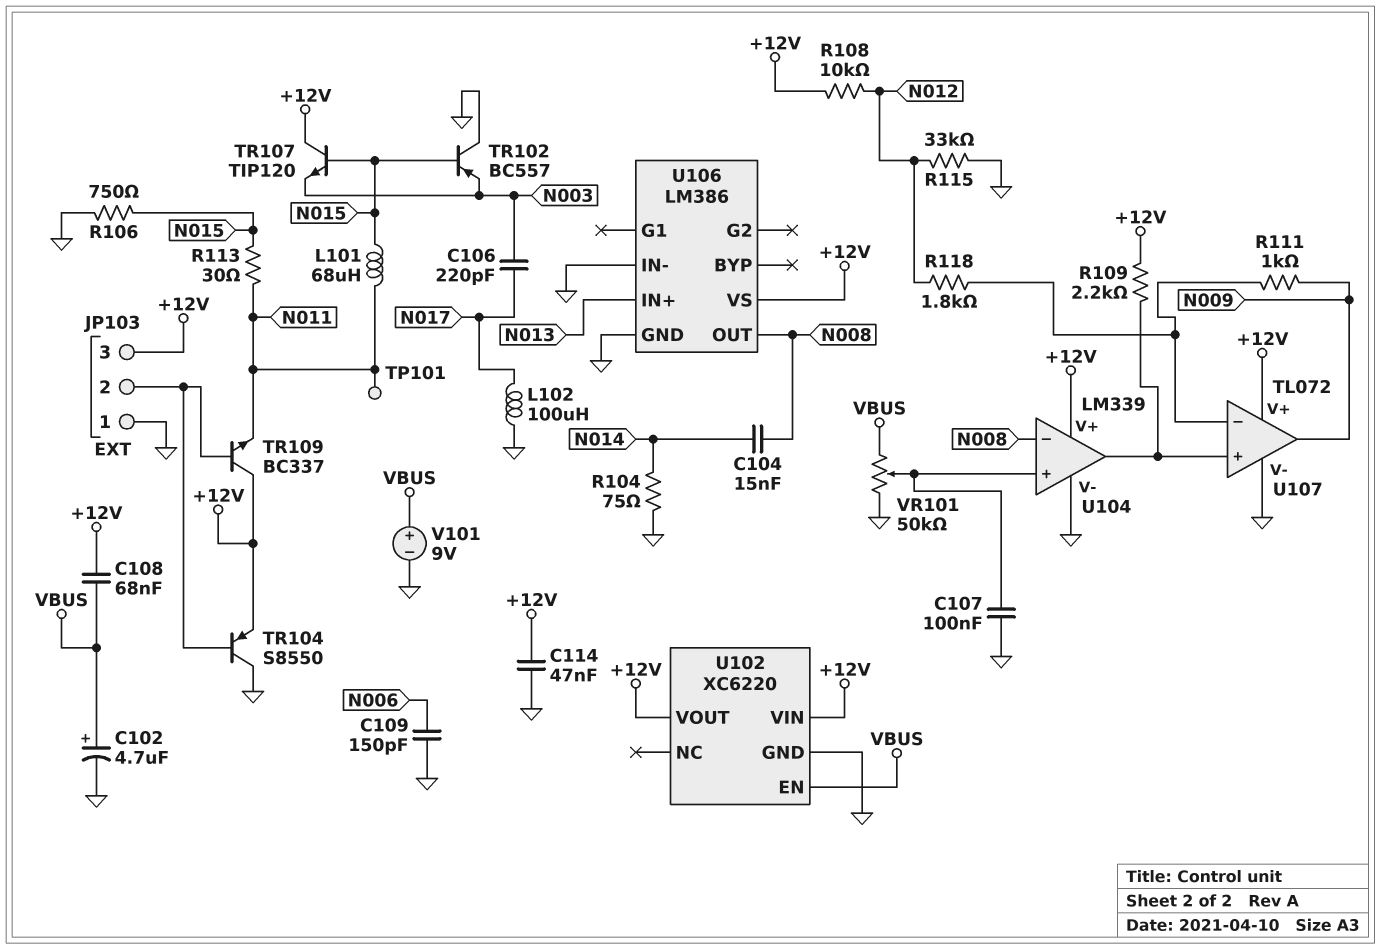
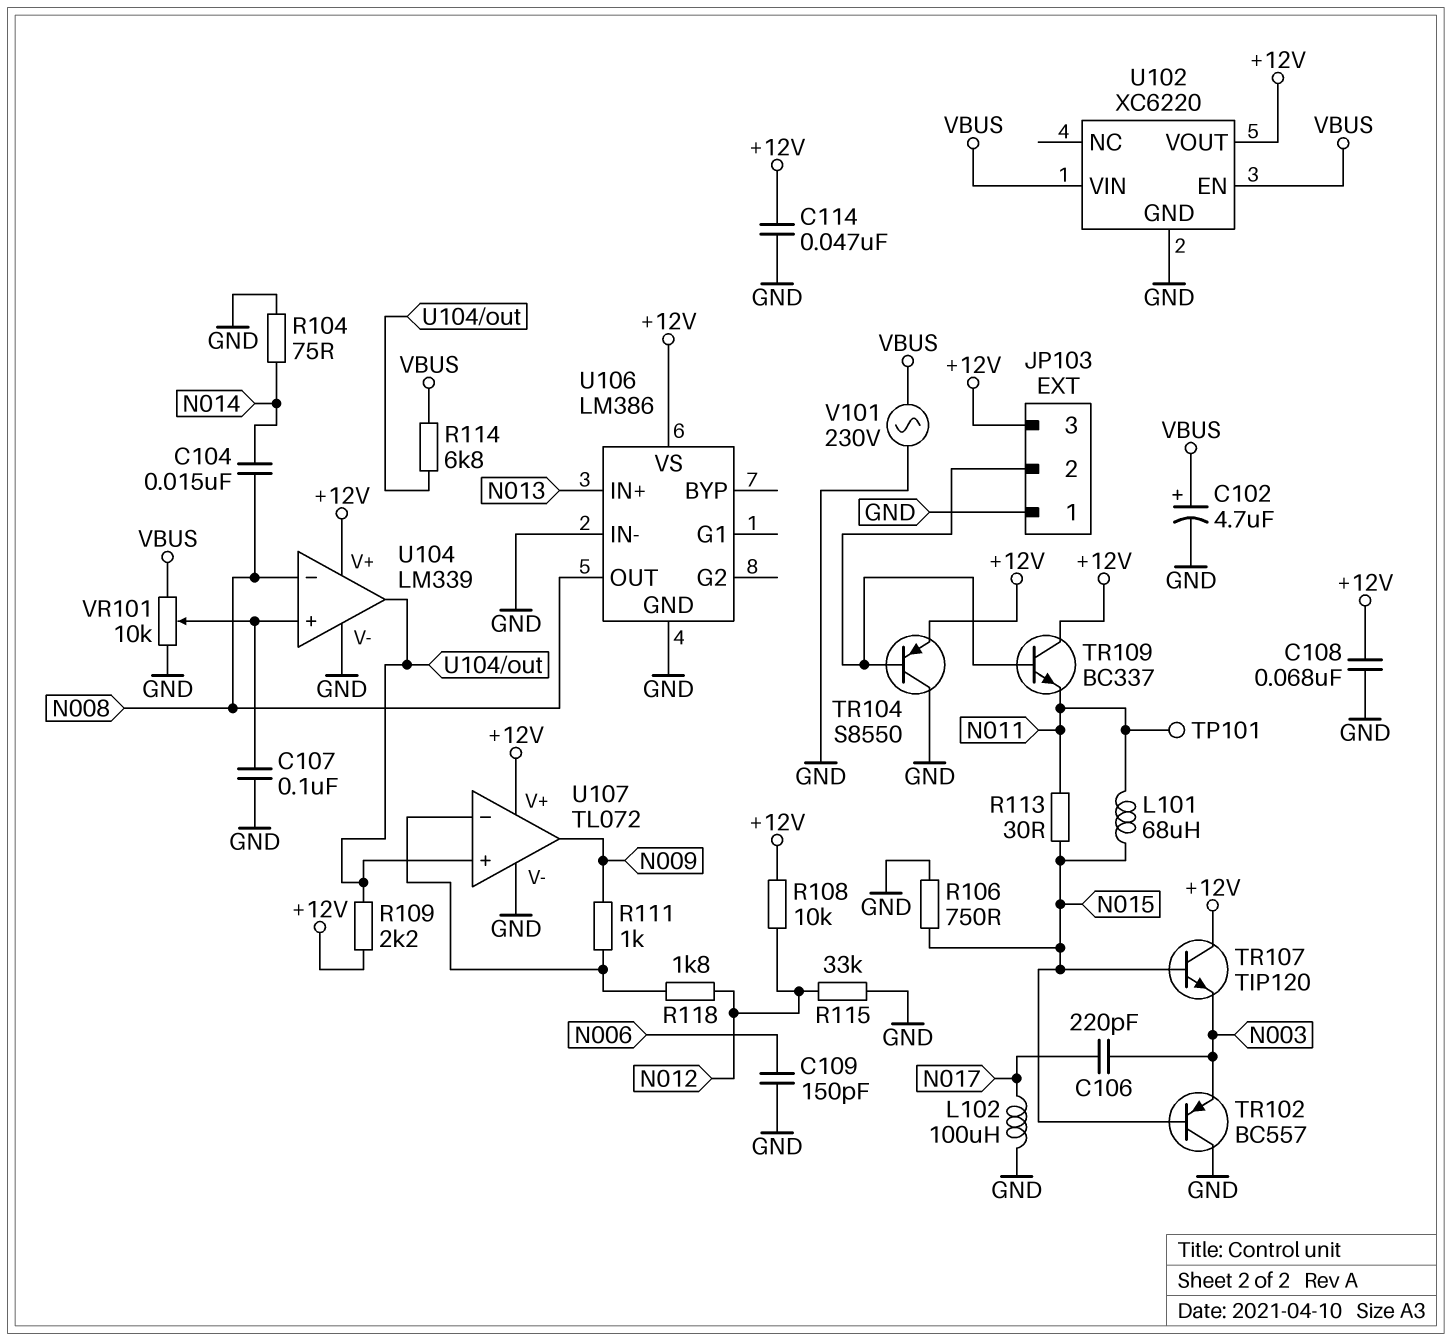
C108: 68nF (+12V, VBUS) -> 68nF (+12V, GND)
R114: none -> 6.8k (U104/out, VBUS)
U102 pin VIN: +12V -> VBUS
V101: 9V (plus VBUS, minus GND) -> AC 230V (GND, VBUS)
VR101: 50k (GND, VBUS, wiper U104/in+) -> 10k (GND, VBUS, wiper U104/in+)

